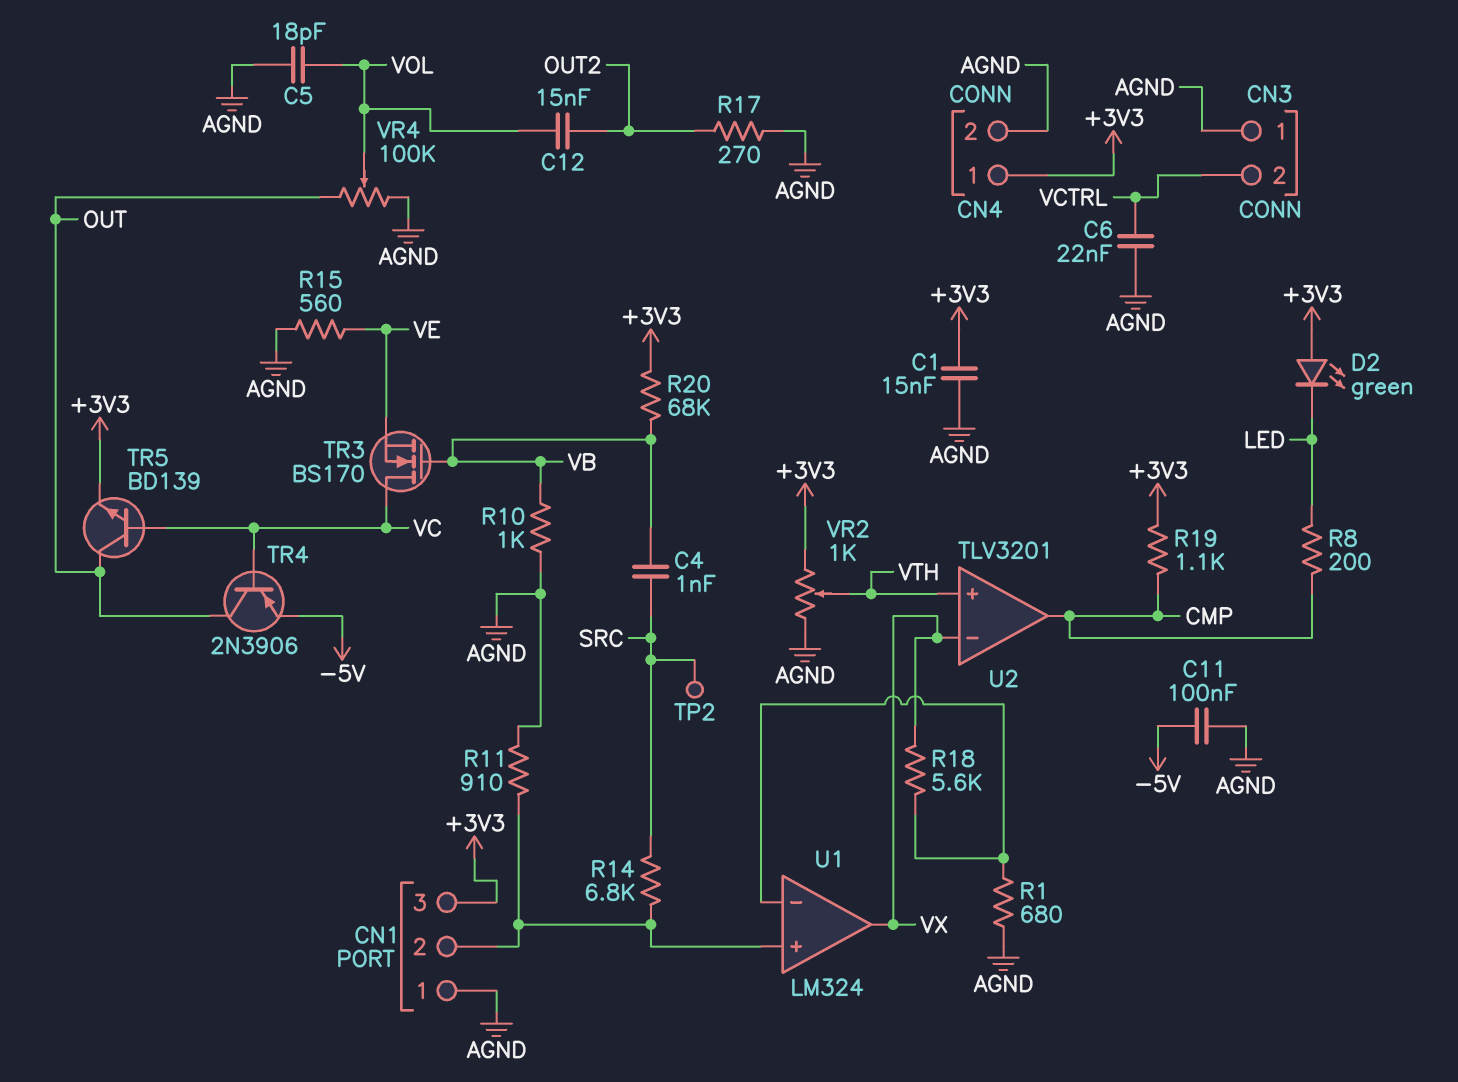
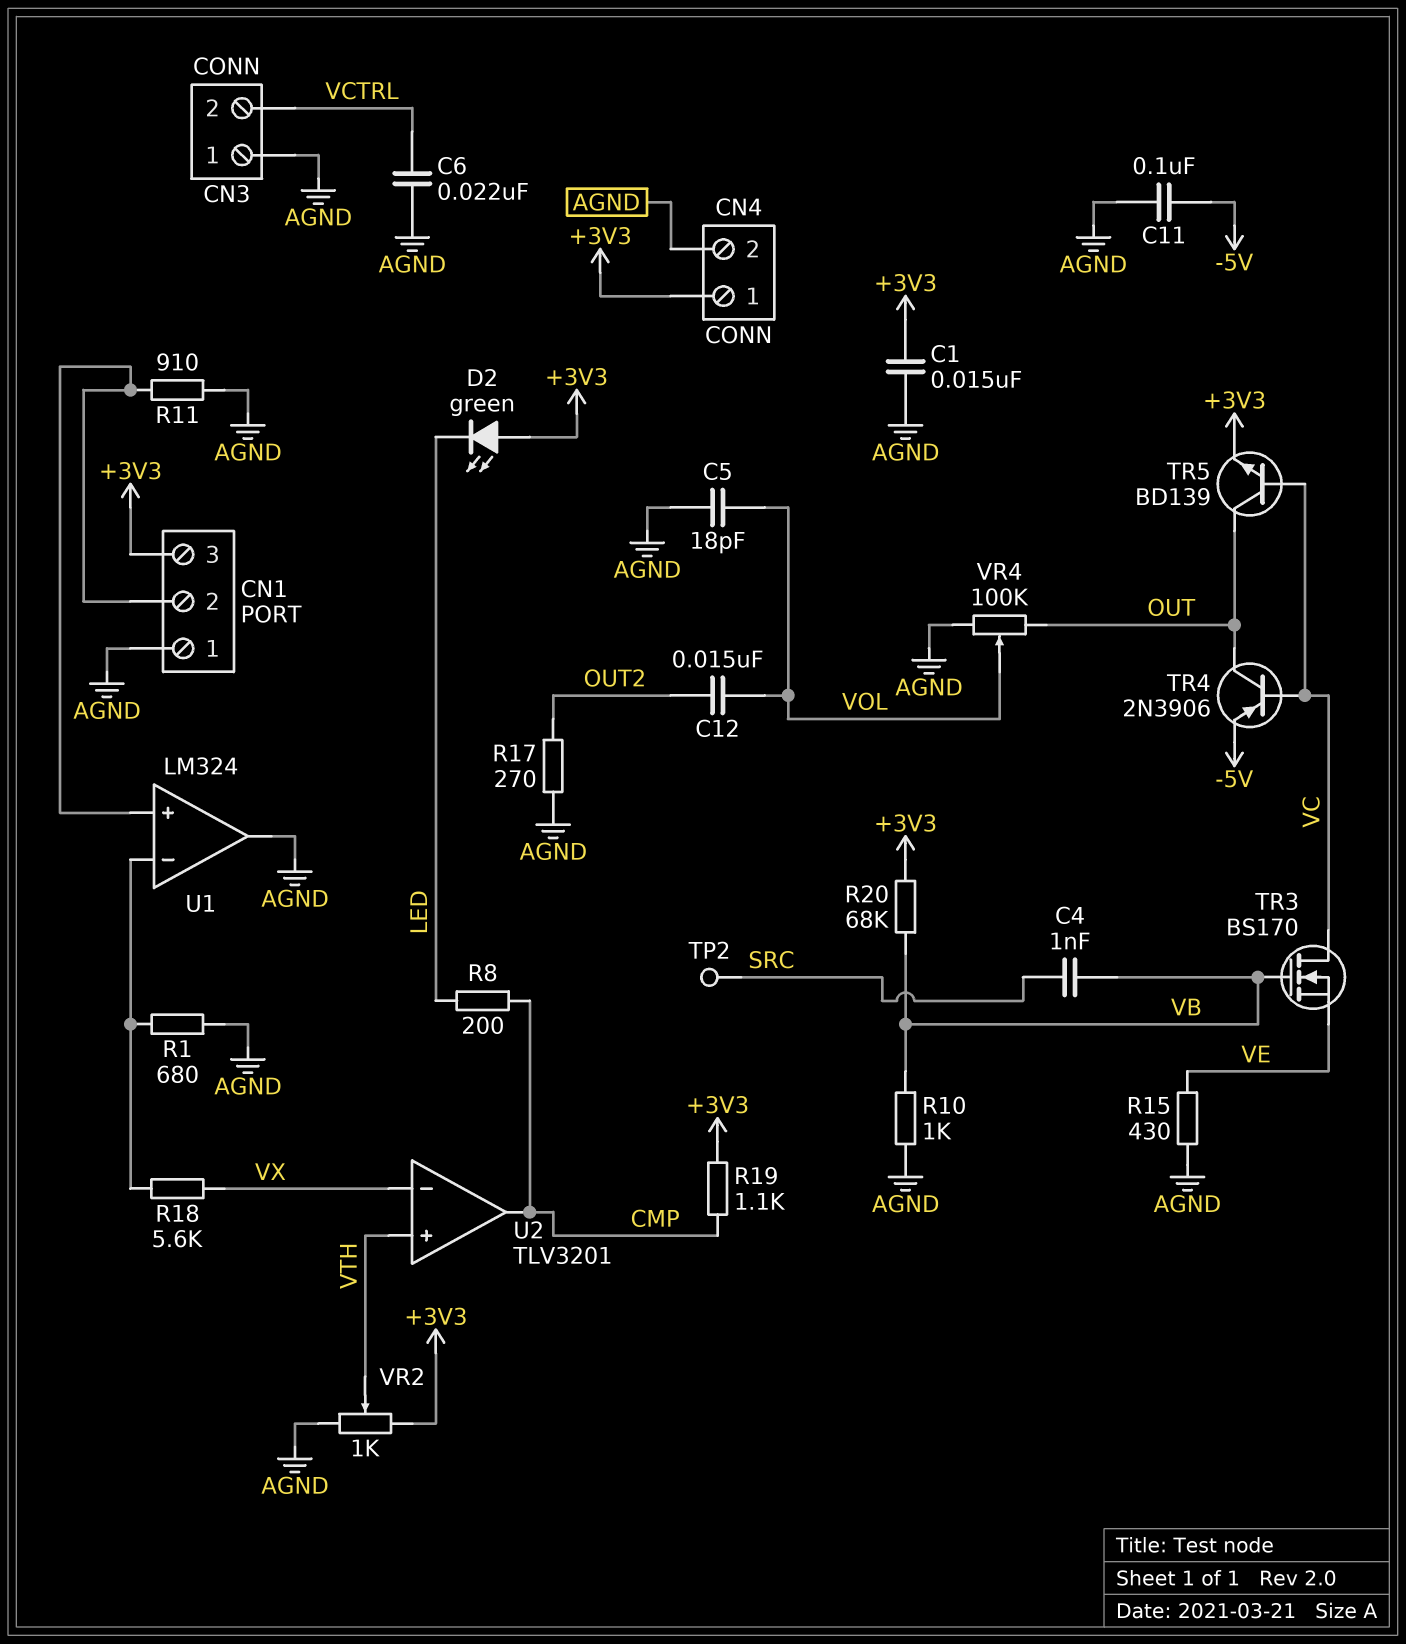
R14: 6.8k (CN1/2, SRC) -> none
R15: 560 (AGND, VE) -> 430 (AGND, VE)
U1 pin out: VX -> AGND

